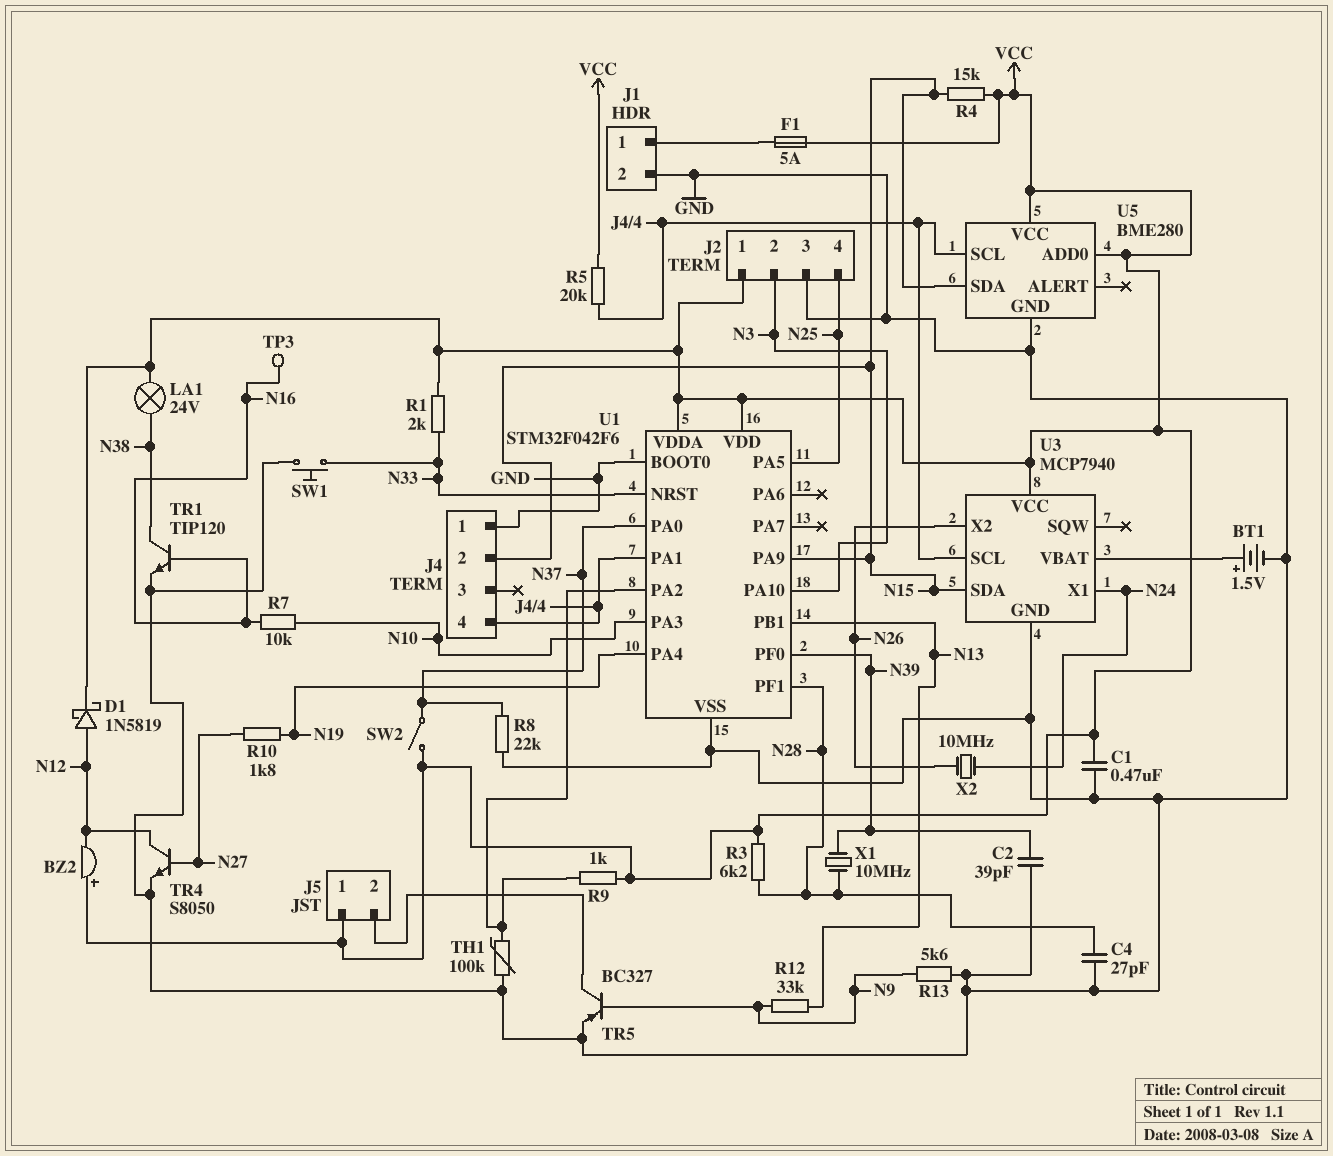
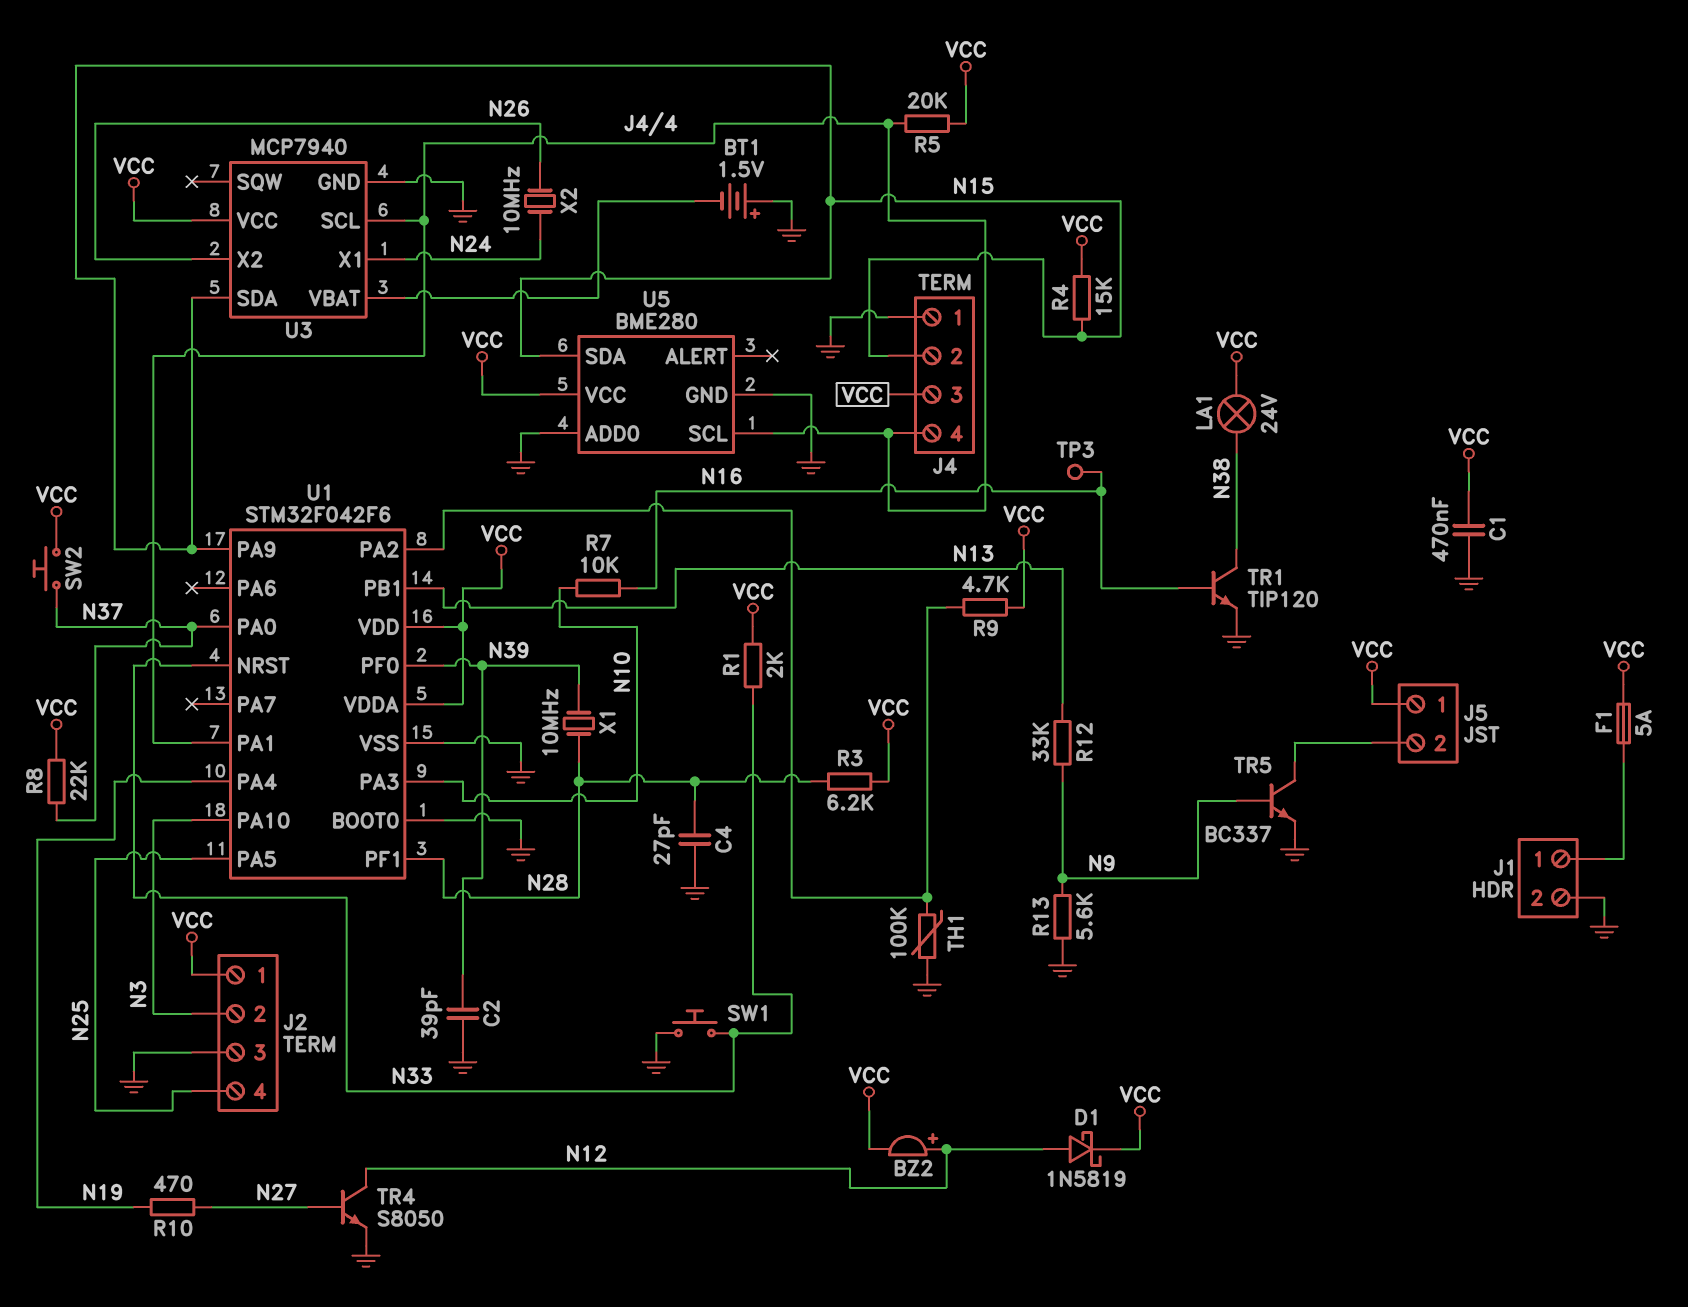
BT1: 1.5V (plus U3/VBAT, minus GND) -> 1.5V (plus GND, minus U3/VBAT)
BZ2: buzzer (plus VCC, minus N12) -> buzzer (plus N12, minus VCC)
J4 pin 3: none -> VCC
R8: 22k (GND, N37) -> 22k (N37, VCC)
R9: 1k (U1/PA2, VCC) -> 4.7k (U1/PA2, VCC)
R10: 1.8k (N19, N27) -> 470 (N19, N27)
SW2: switch (N37, VCC) -> button (N37, VCC)
TR5: PNP BC327 (B N9, C J5/2, E GND) -> NPN BC337 (B N9, C J5/2, E GND)
U5 pin ADD0: VCC -> GND

